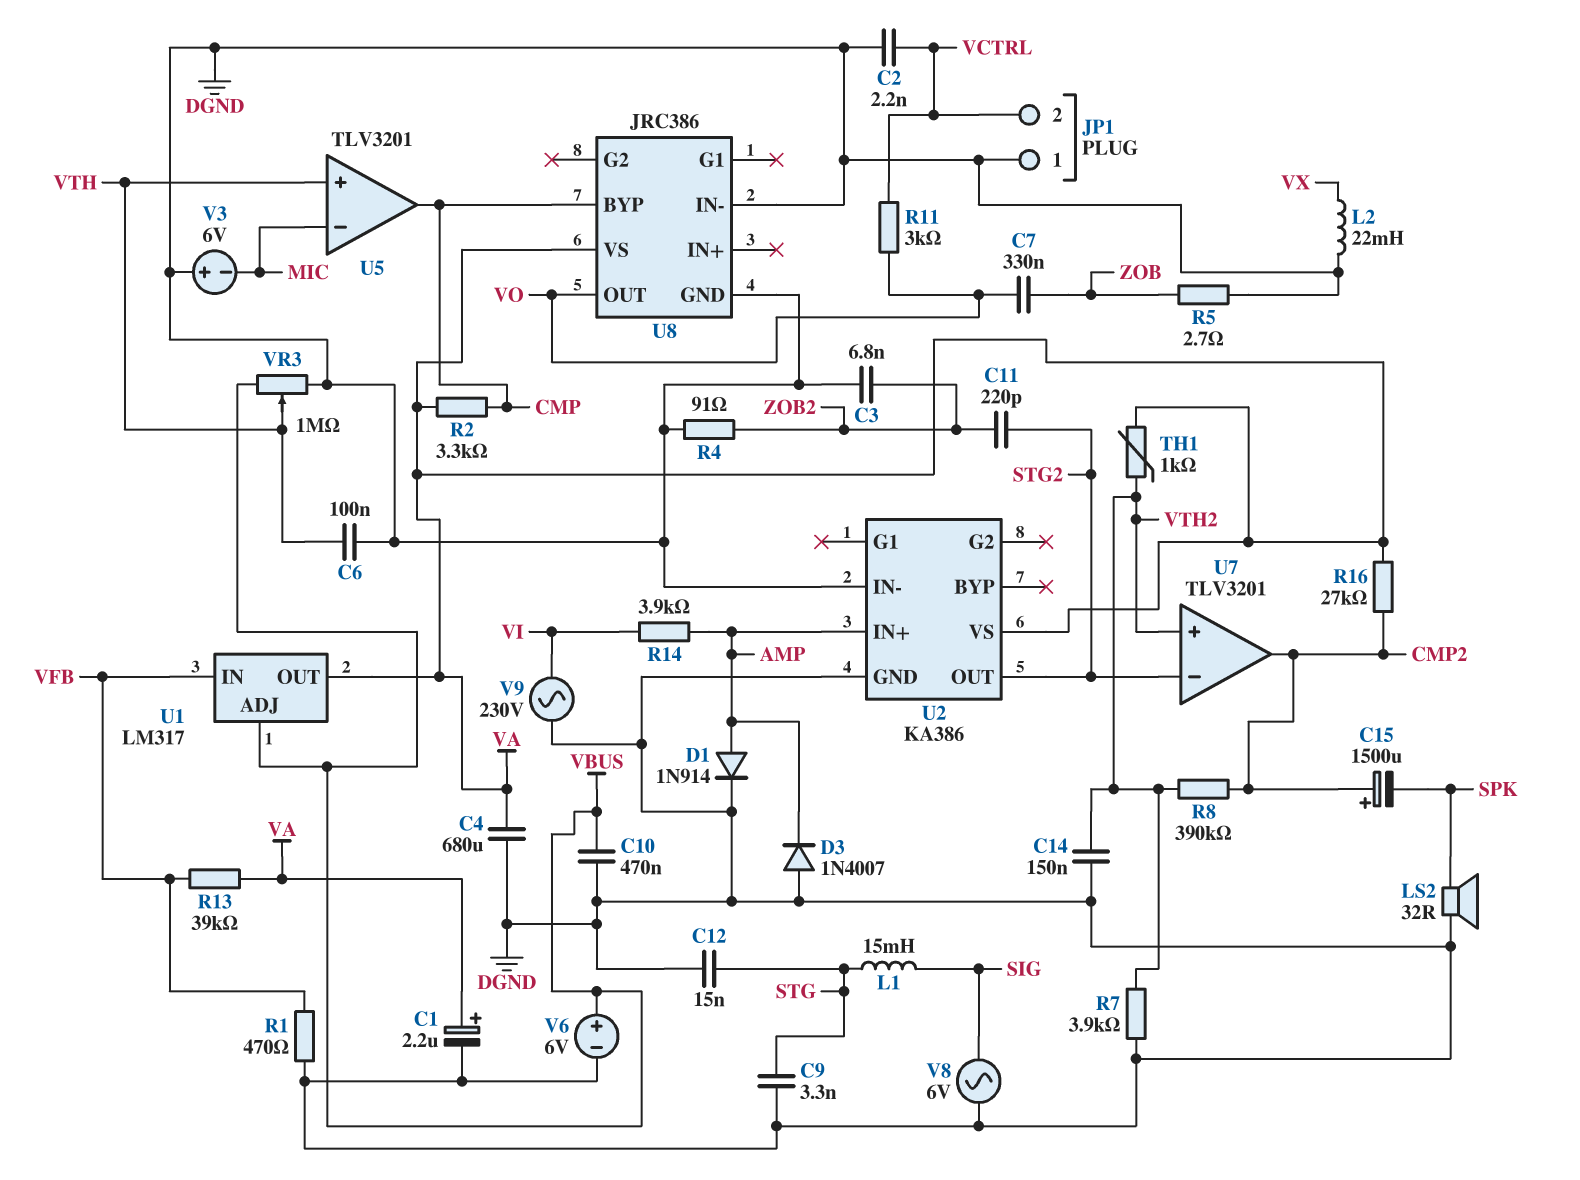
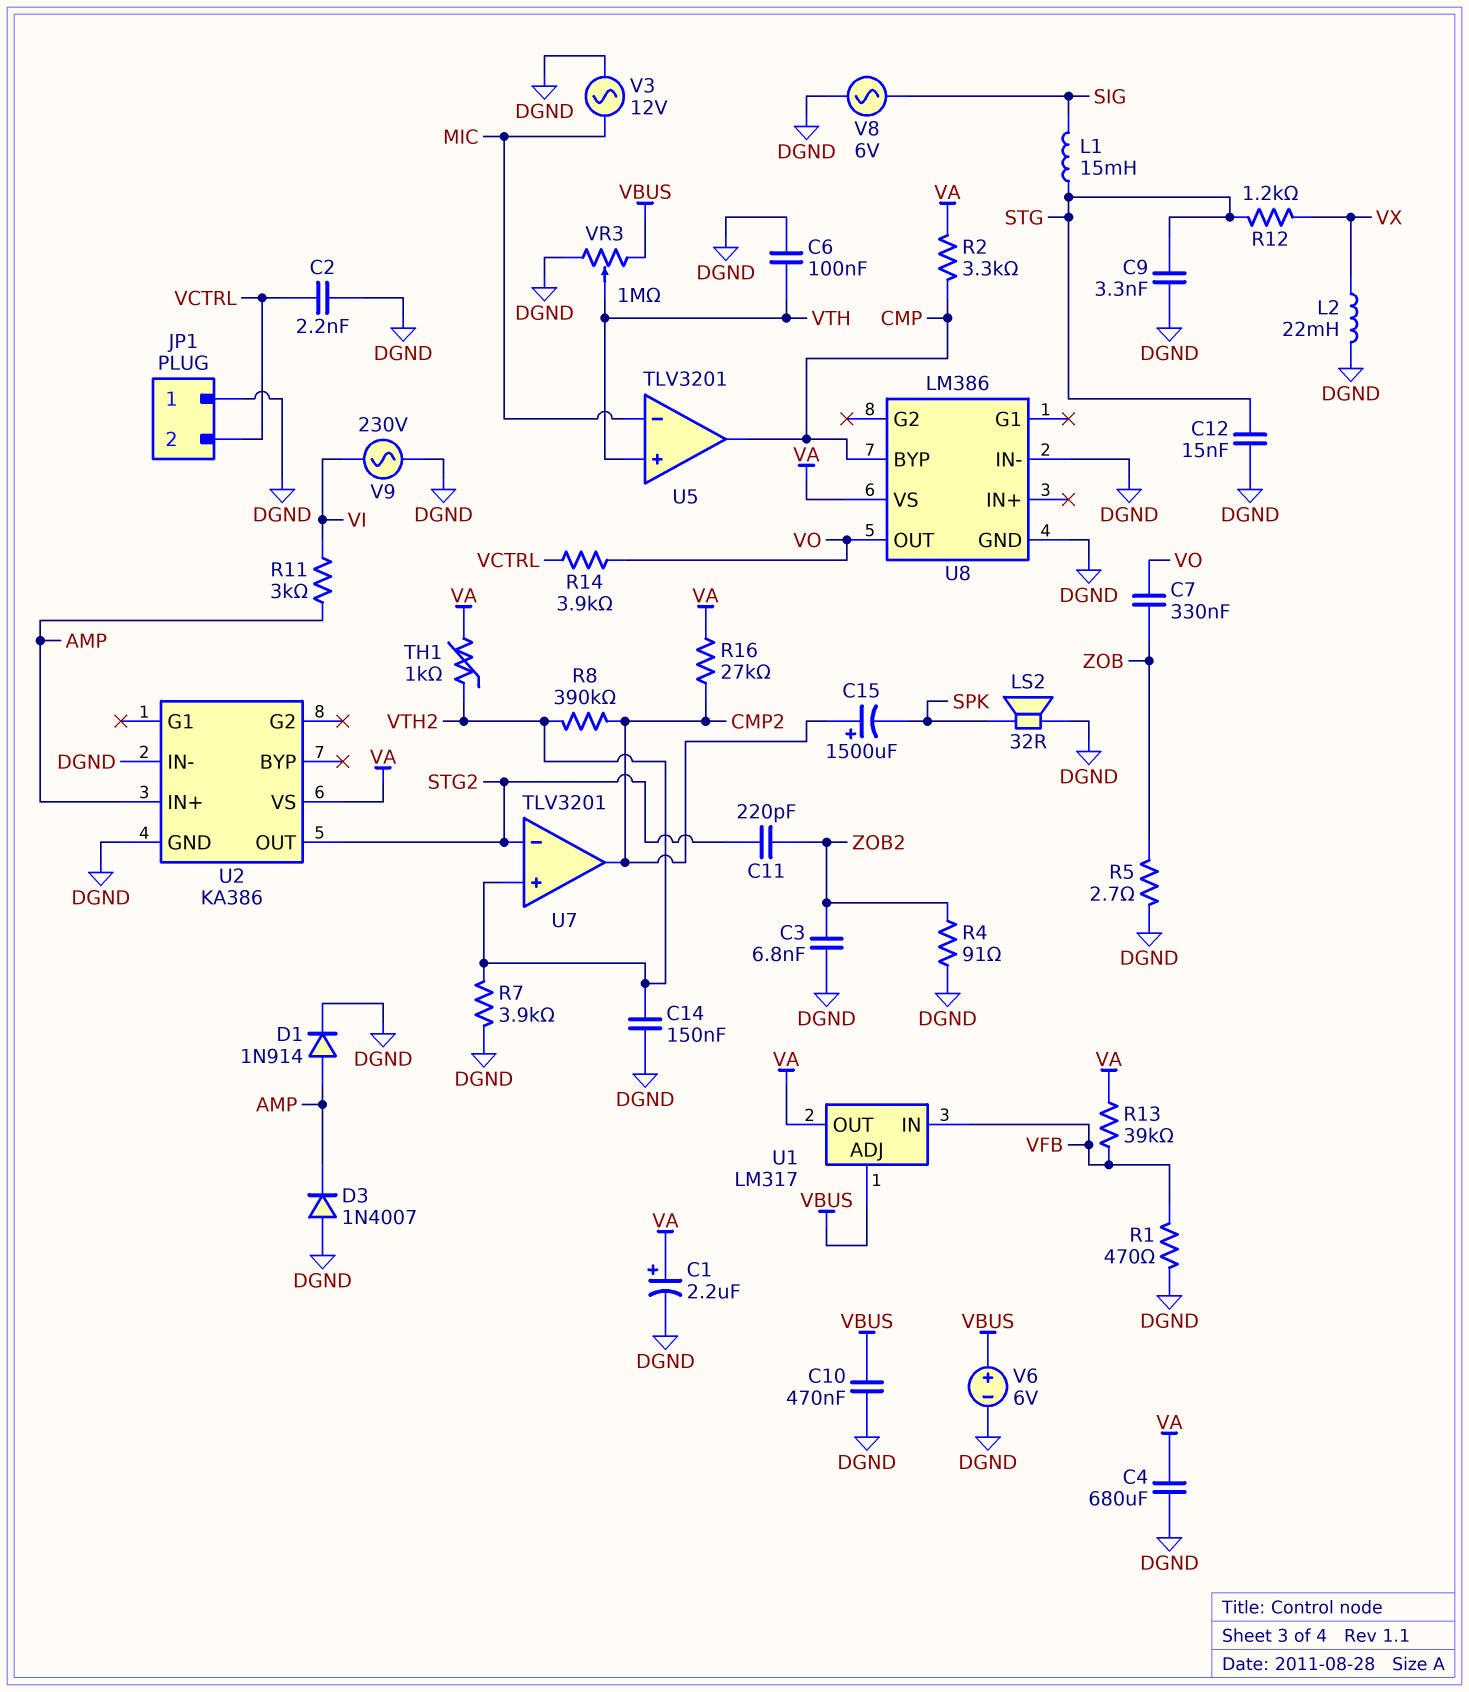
R11: 3k (VCTRL, VO) -> 3k (AMP, VI)
R12: none -> 1.2k (STG, VX)
R14: 3.9k (AMP, VI) -> 3.9k (VCTRL, VO)
U8: JRC386 -> LM386
V3: 6V (plus DGND, minus MIC) -> AC 12V (DGND, MIC)

